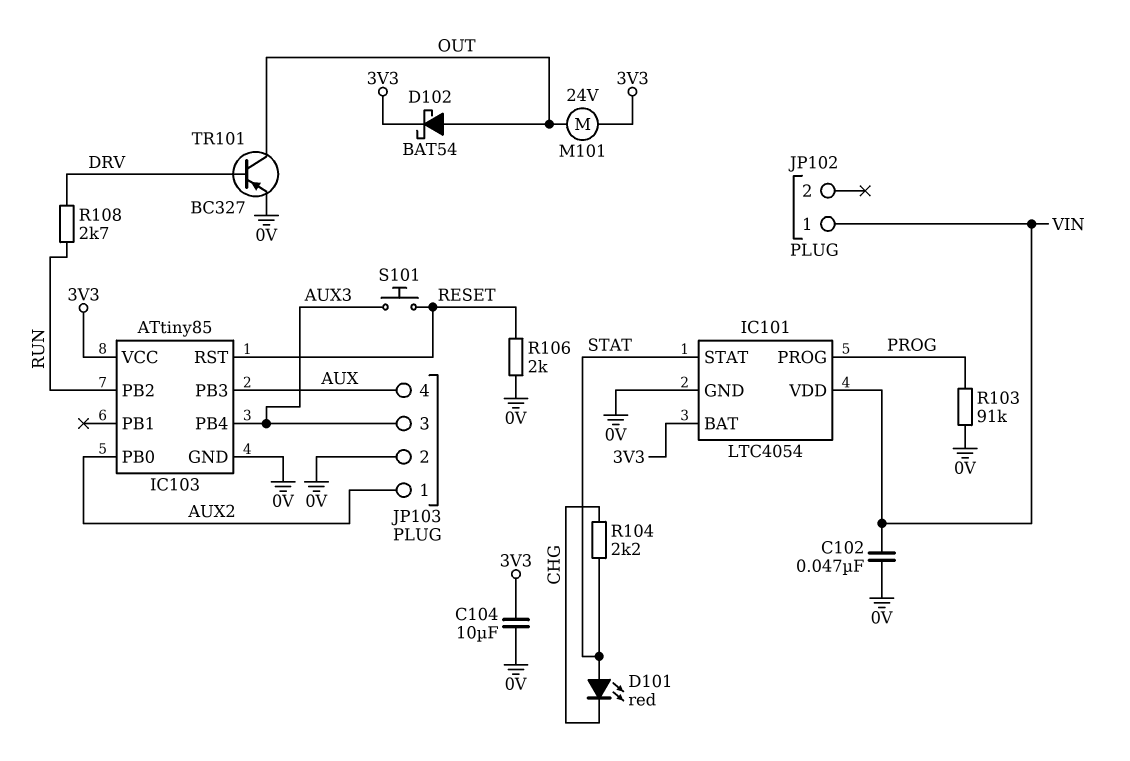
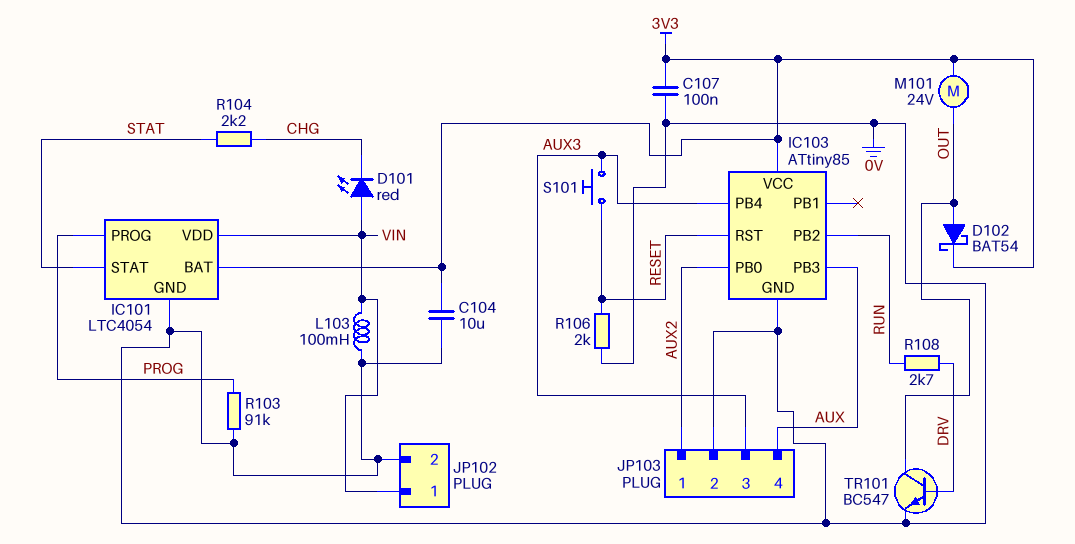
C102: 47nF (0V, VIN) -> none
C107: none -> 100nF (0V, 3V3)
D101: LED red (A STAT, K CHG) -> LED red (A VIN, K CHG)
JP102 pin 2: none -> 0V
L103: none -> 100mH (0V, VIN)
TR101: PNP BC327 (B DRV, C OUT, E 0V) -> NPN BC547 (B DRV, C OUT, E 0V)

